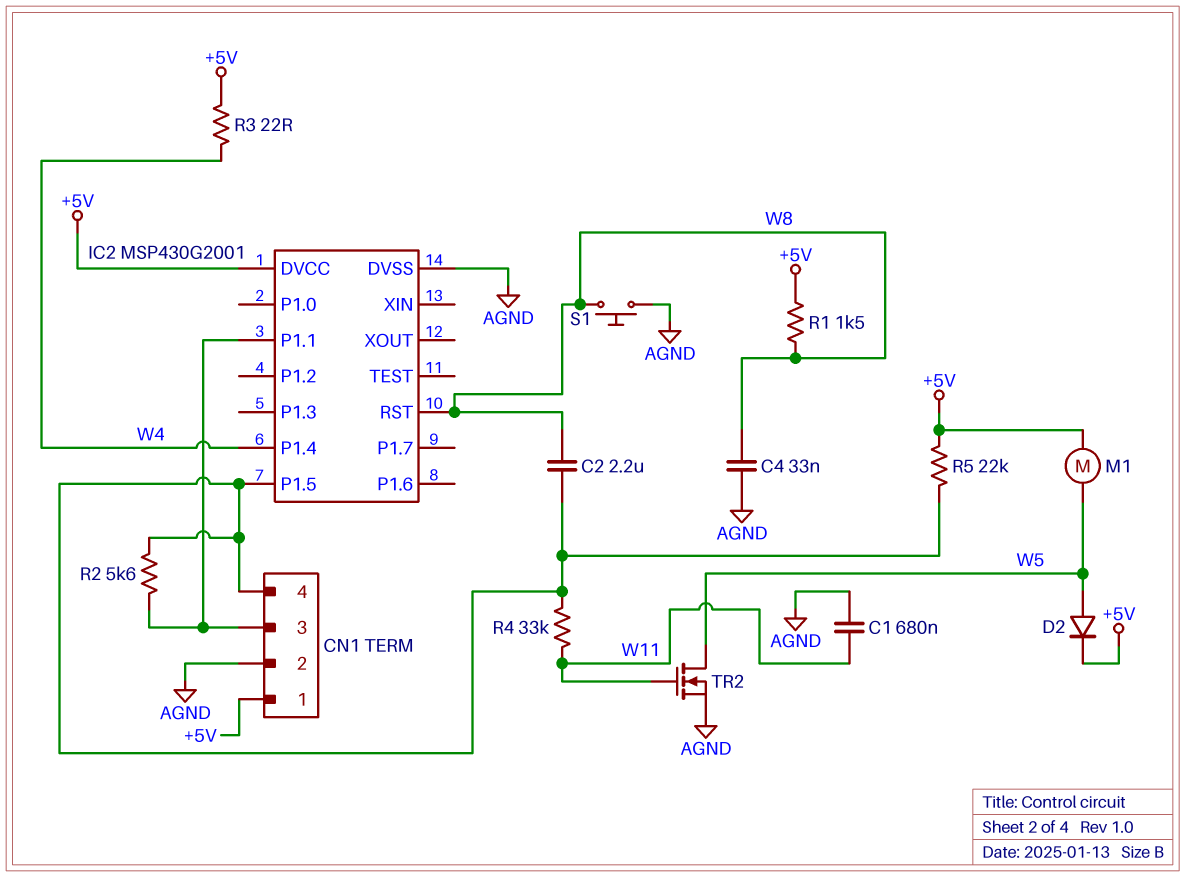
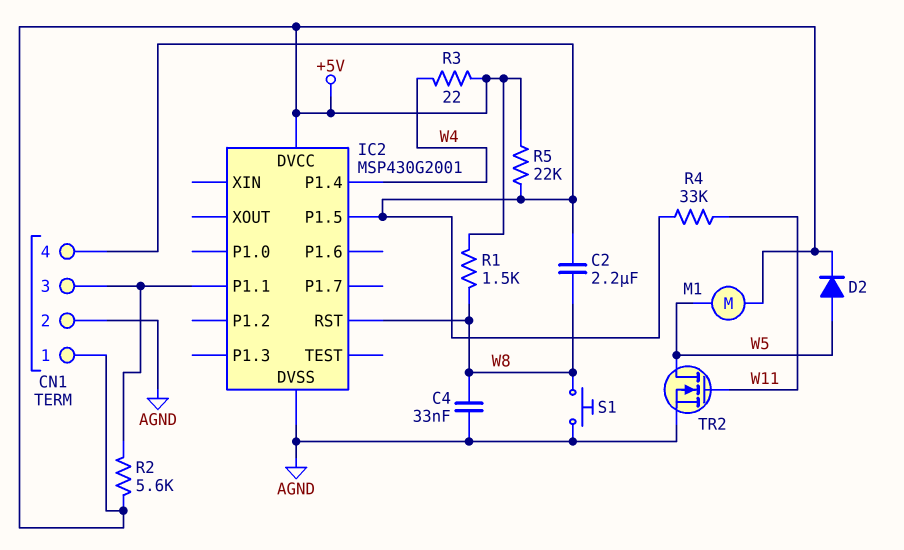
C1: 680nF (AGND, W11) -> none
R2: 5.6k (CN1/3, CN1/4) -> 5.6k (+5V, CN1/3)

